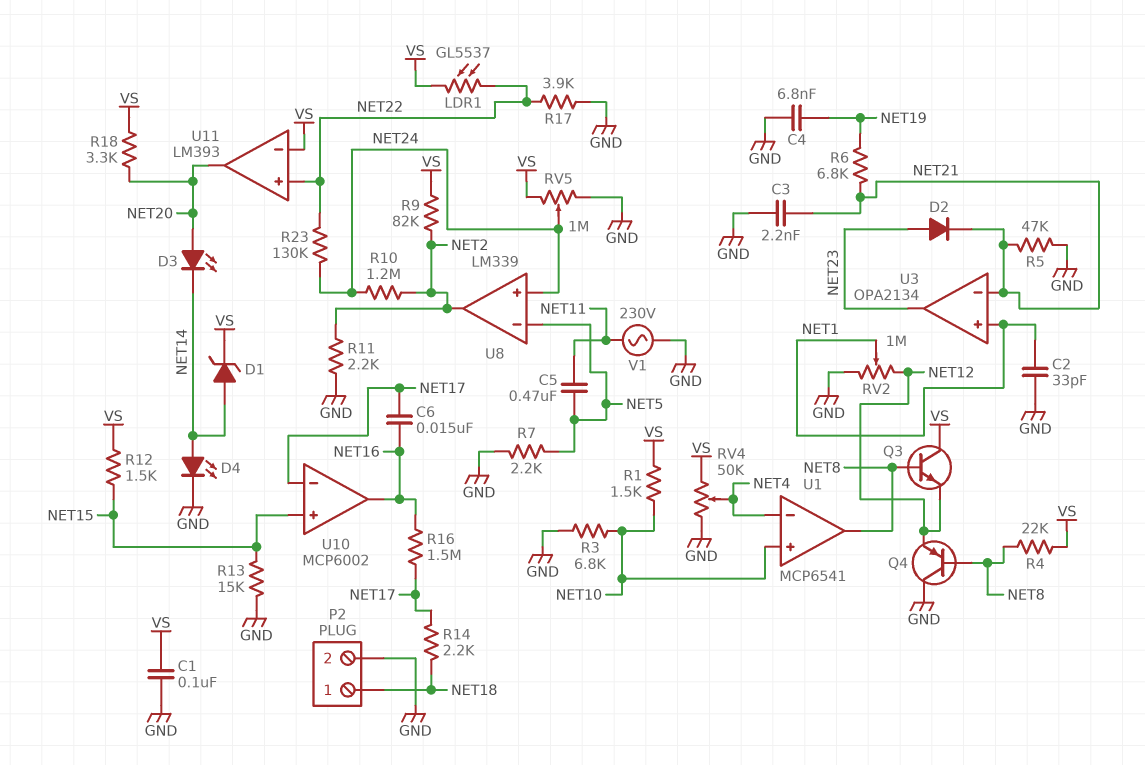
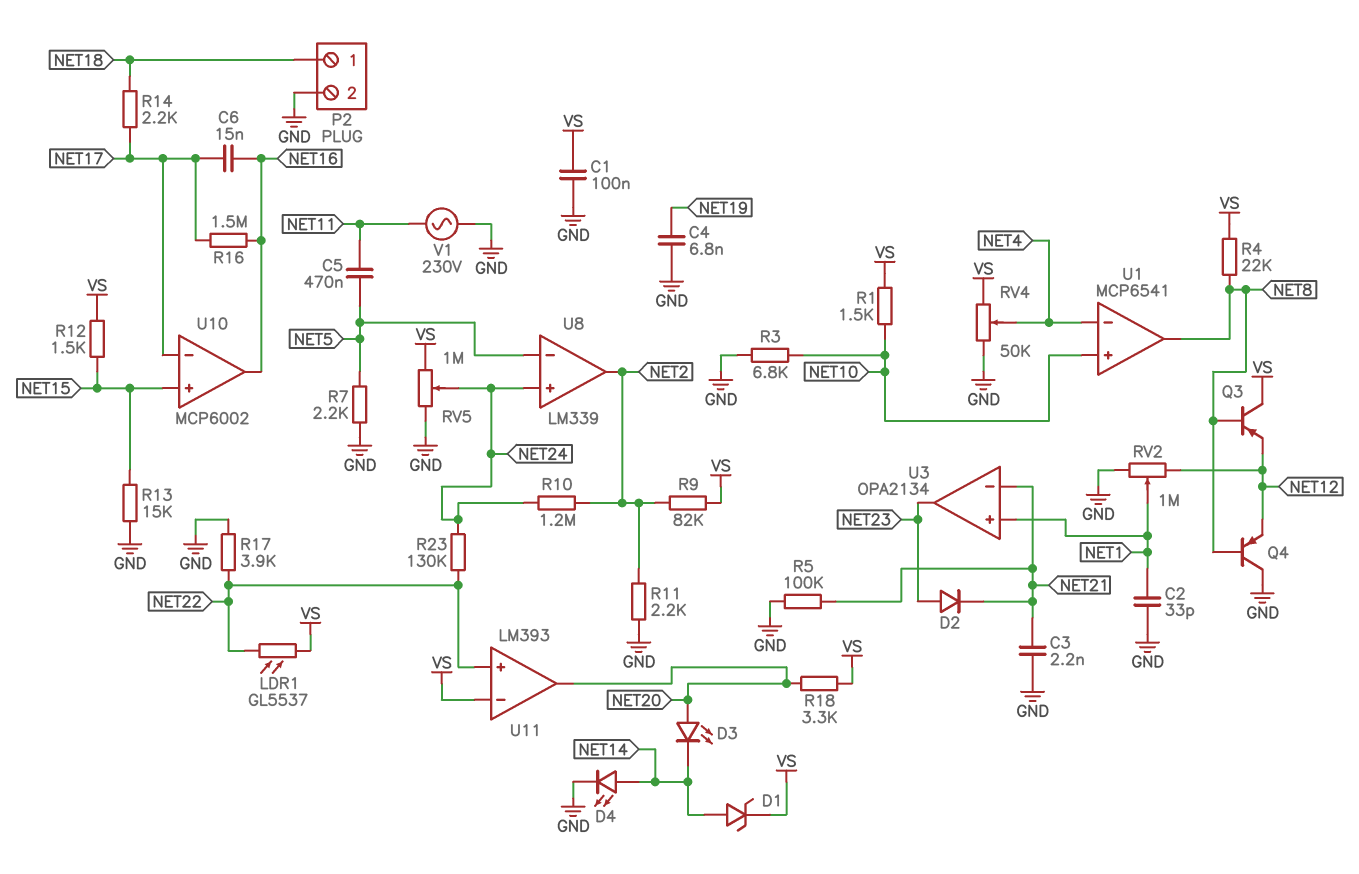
Q3: NPN (B NET8, C VS, E NET12) -> PNP (B NET8, C VS, E NET12)
R5: 47k (GND, NET21) -> 100k (GND, NET21)
R6: 6.8k (NET19, NET21) -> none

